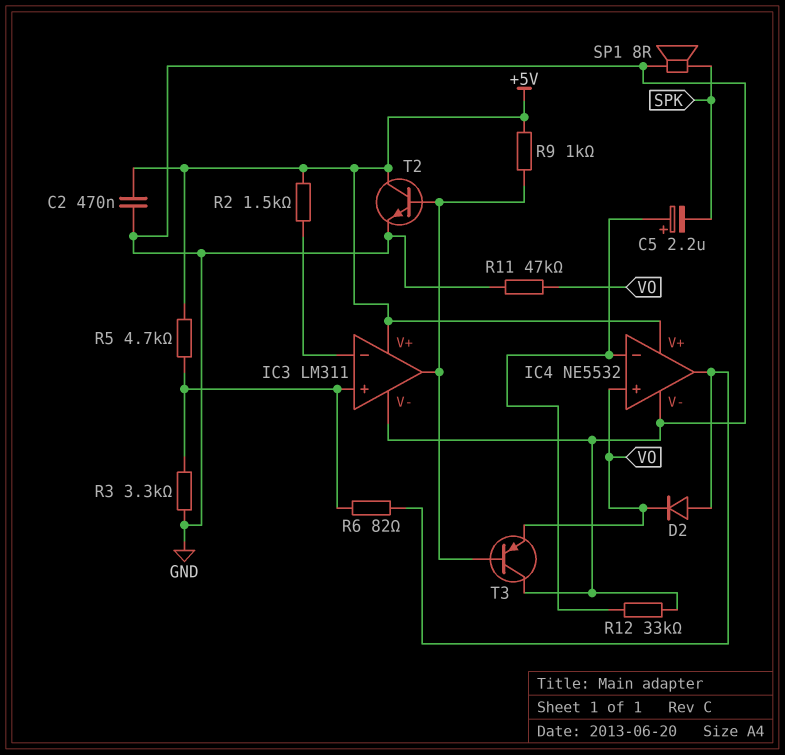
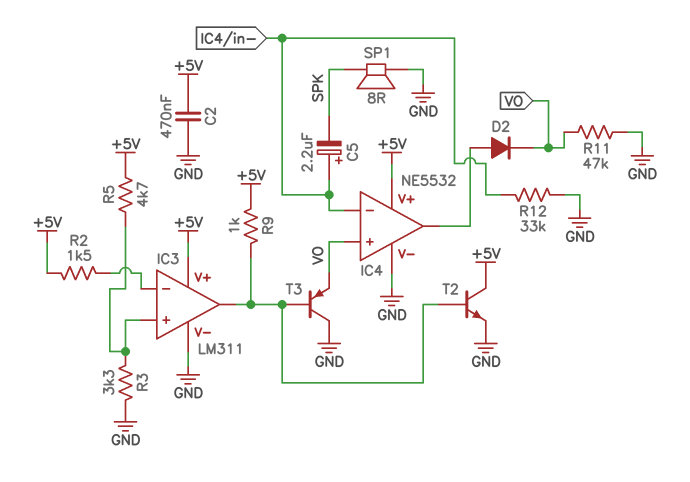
R6: 82 (IC3/in+, IC4/out) -> none

